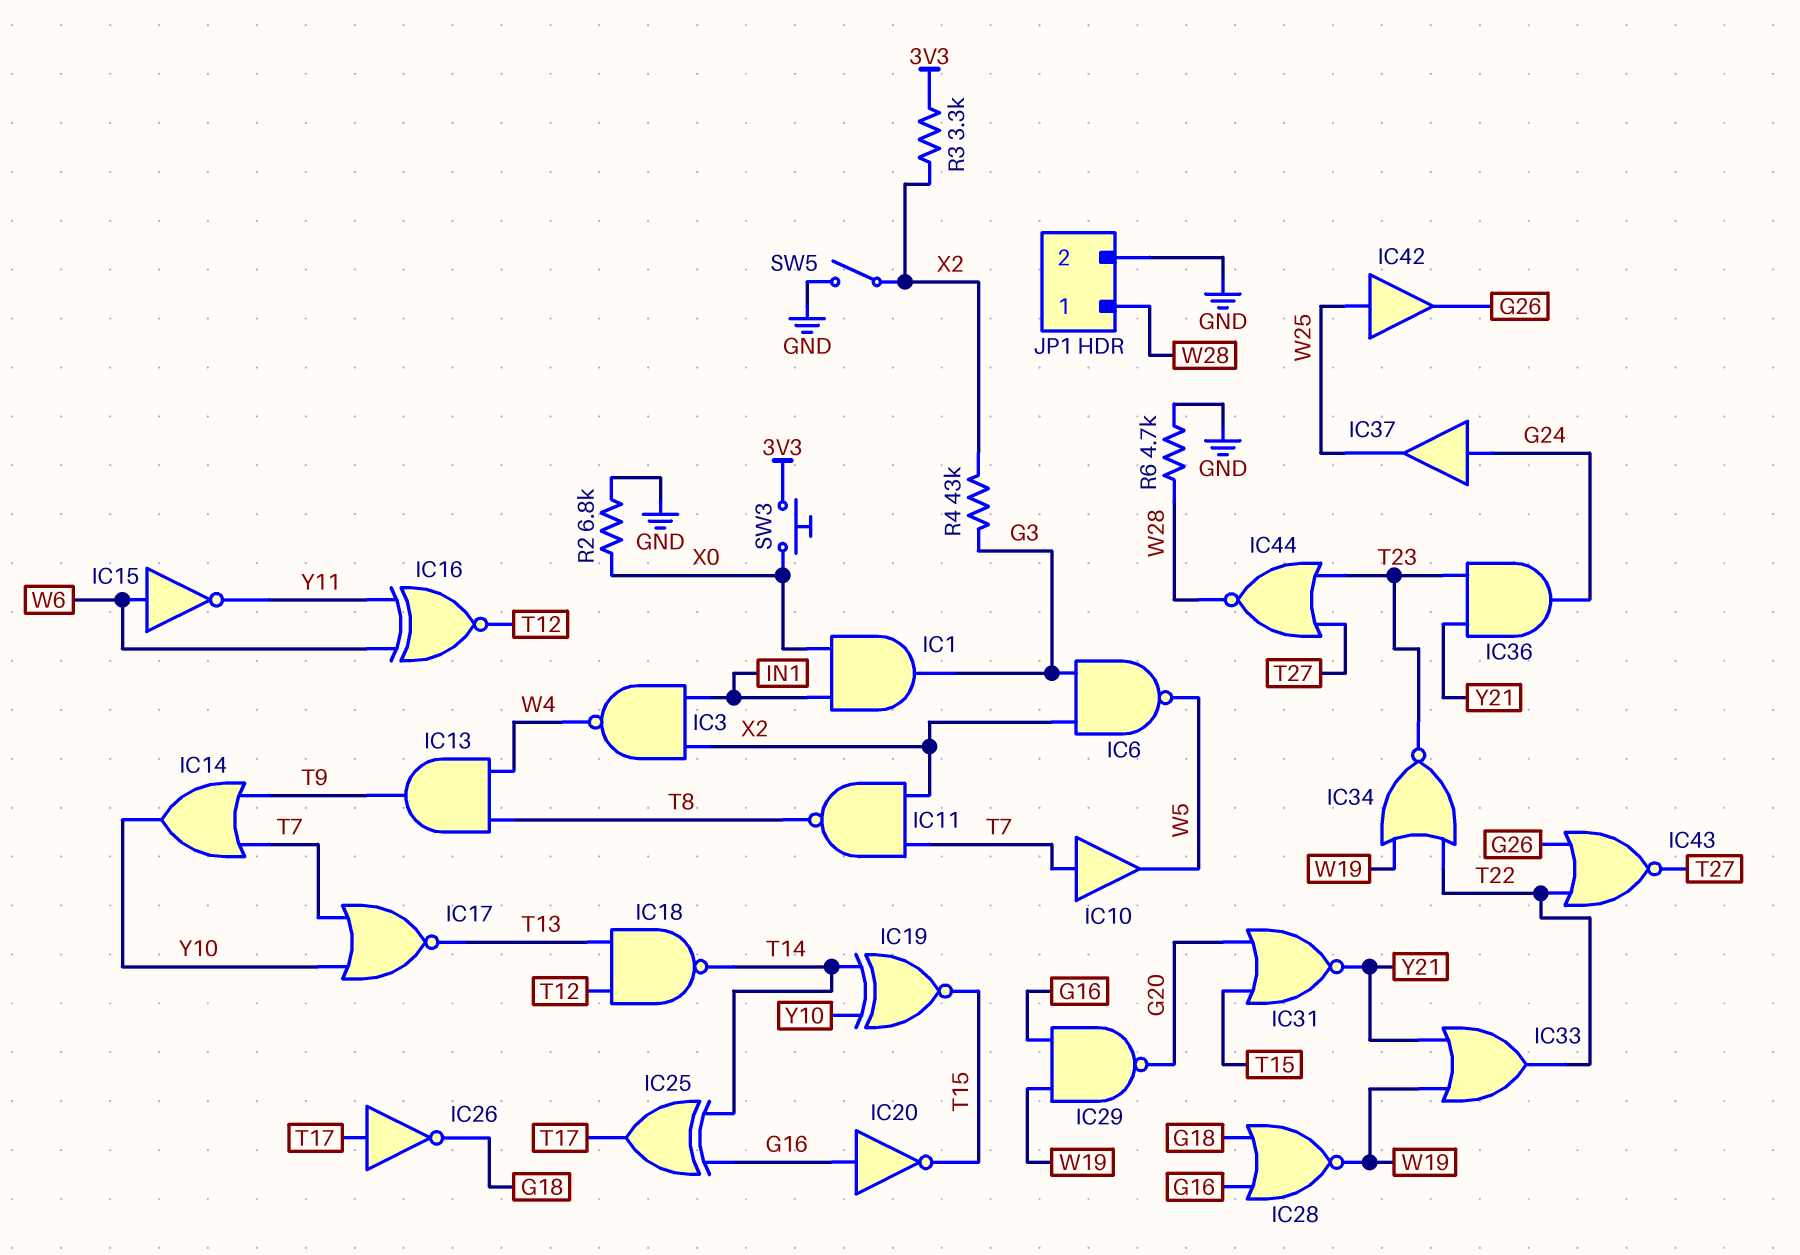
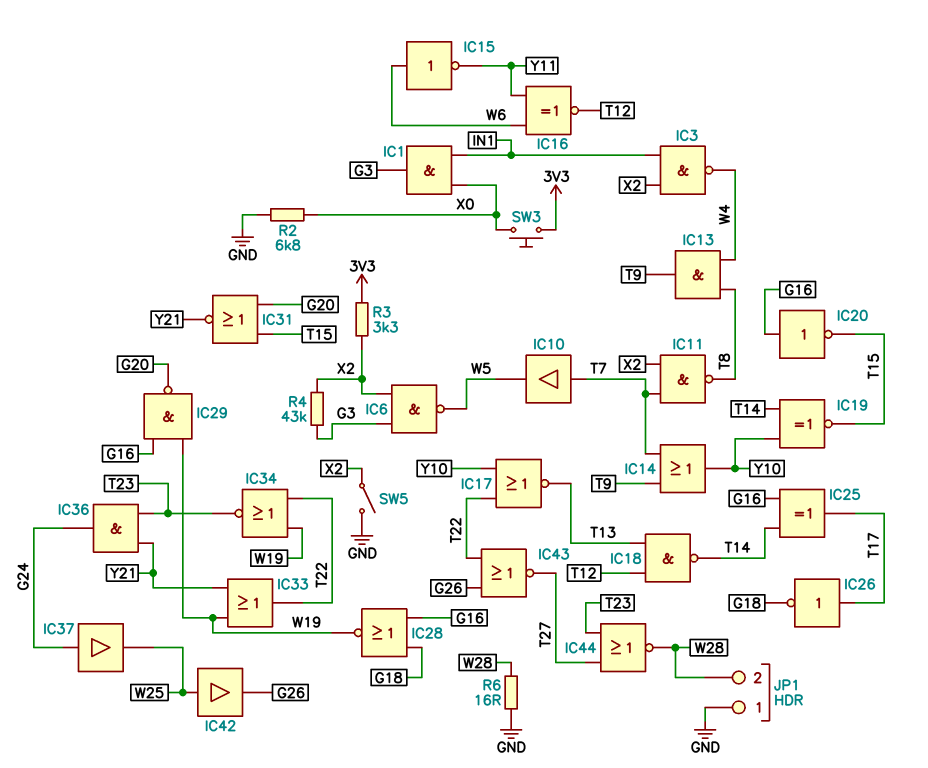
IC17: NOR (in T7, in Y10, out T13) -> NOR (in T22, in Y10, out T13)
JP1 pin 1: W28 -> GND
JP1 pin 2: GND -> W28
R6: 4.7k (GND, W28) -> 16 (GND, W28)

